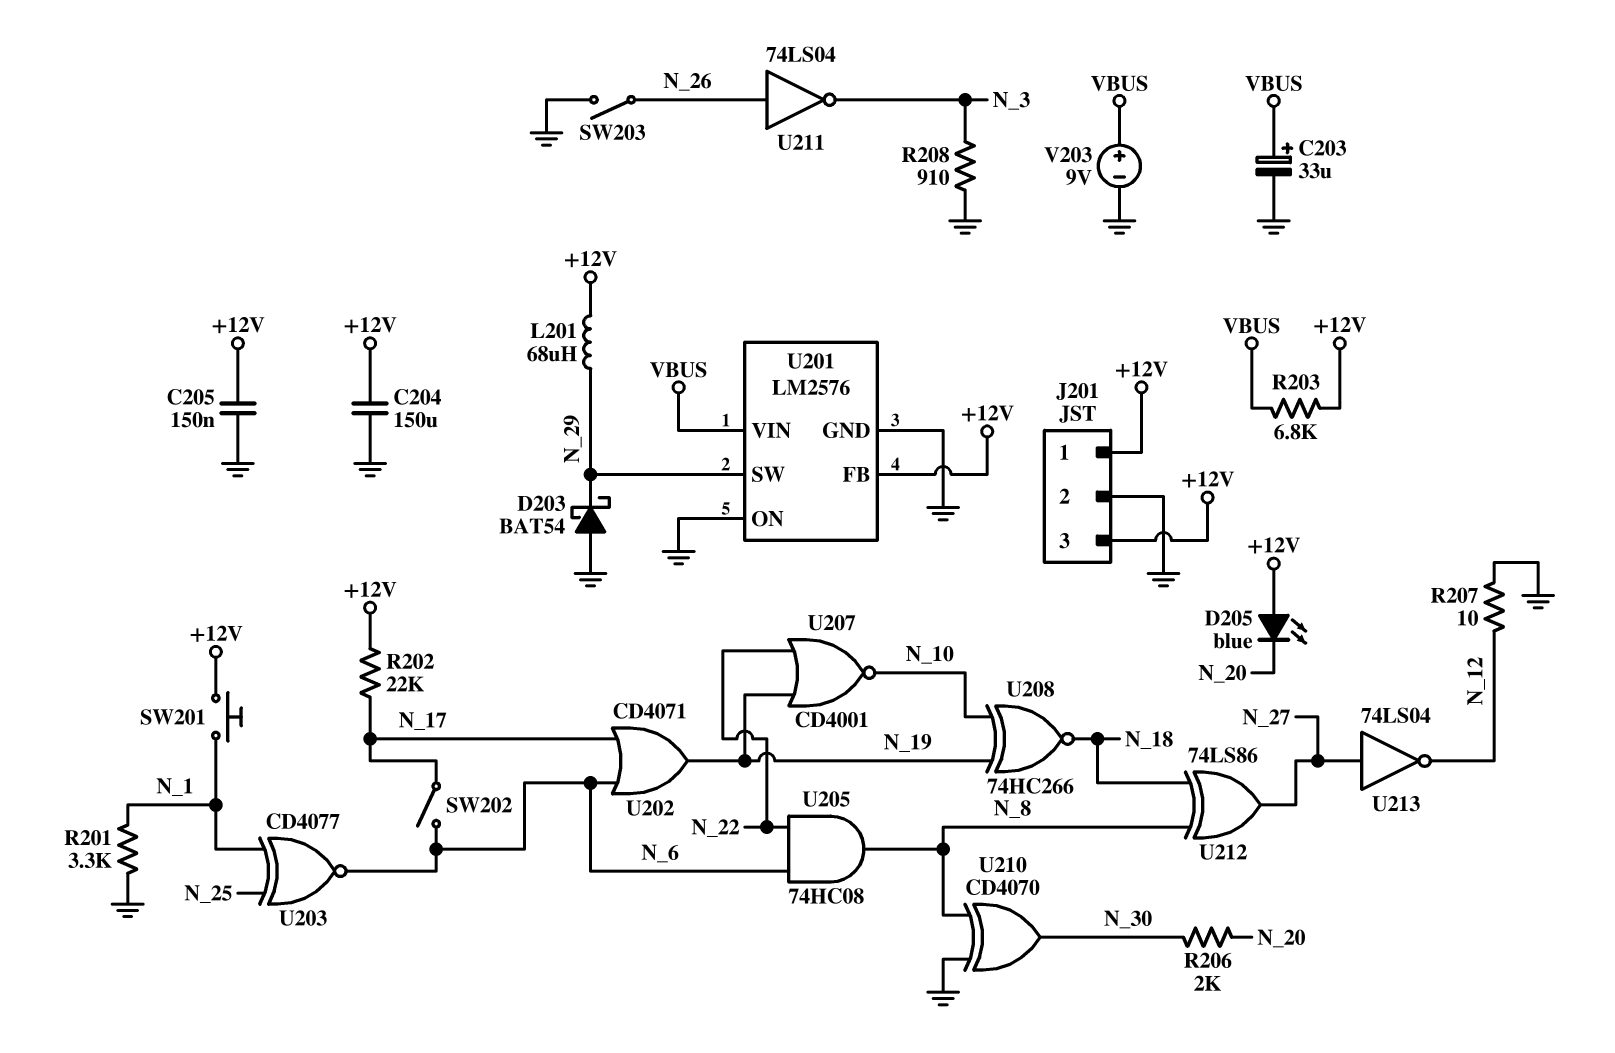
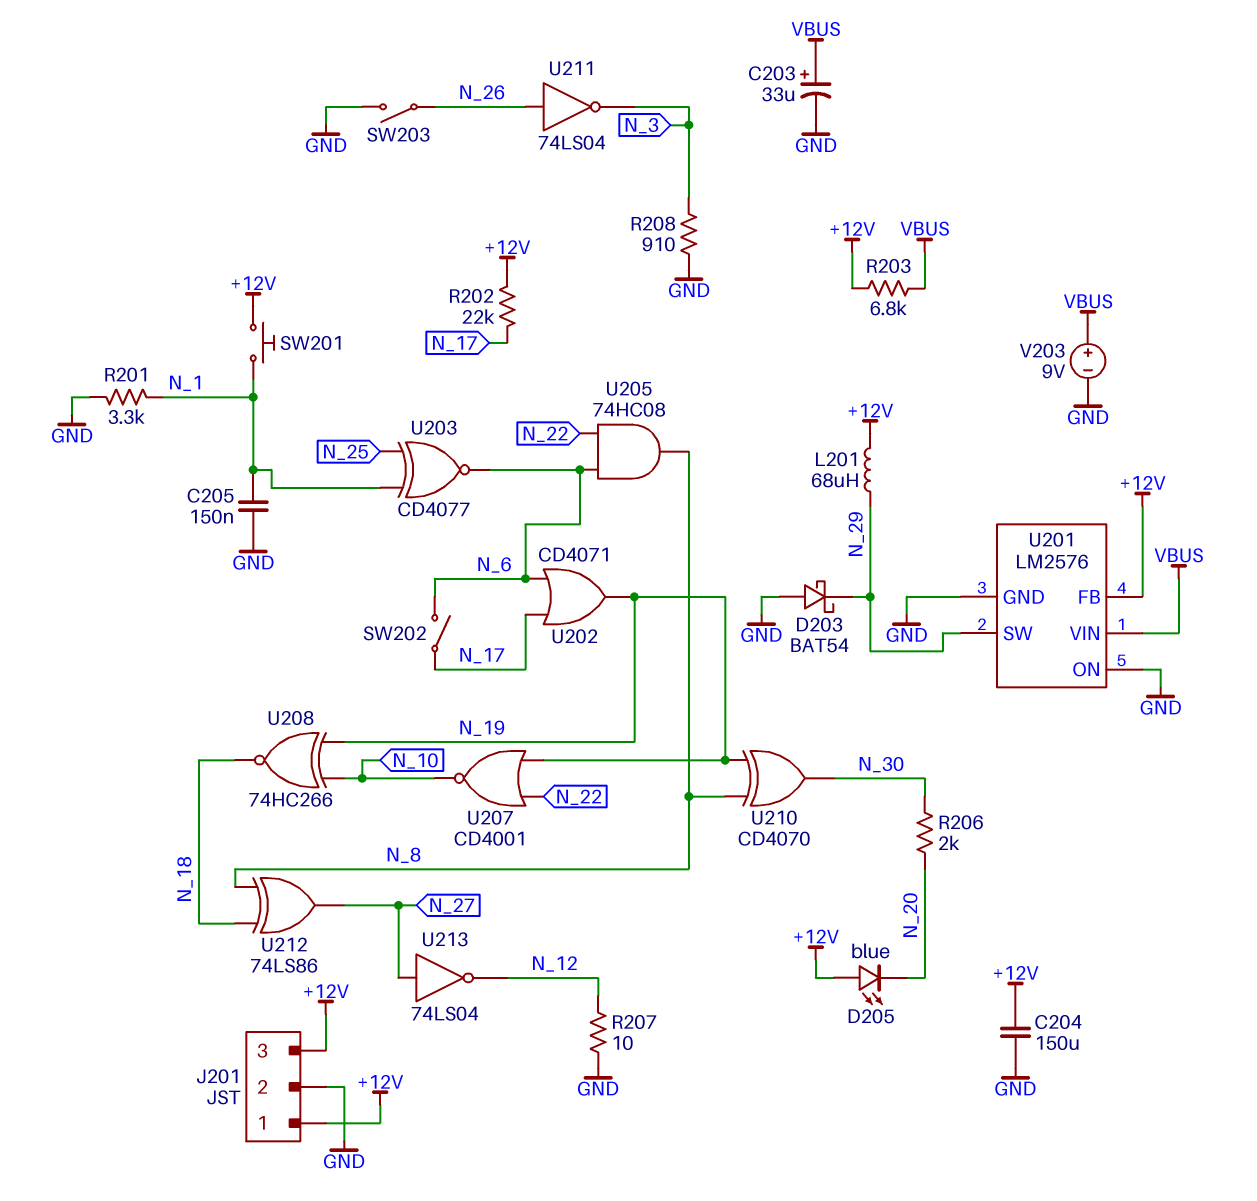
C205: 150nF (+12V, GND) -> 150nF (GND, N_1)
U210: XOR CD4070 (in GND, in N_8, out N_30) -> XOR CD4070 (in N_8, in N_19, out N_30)

